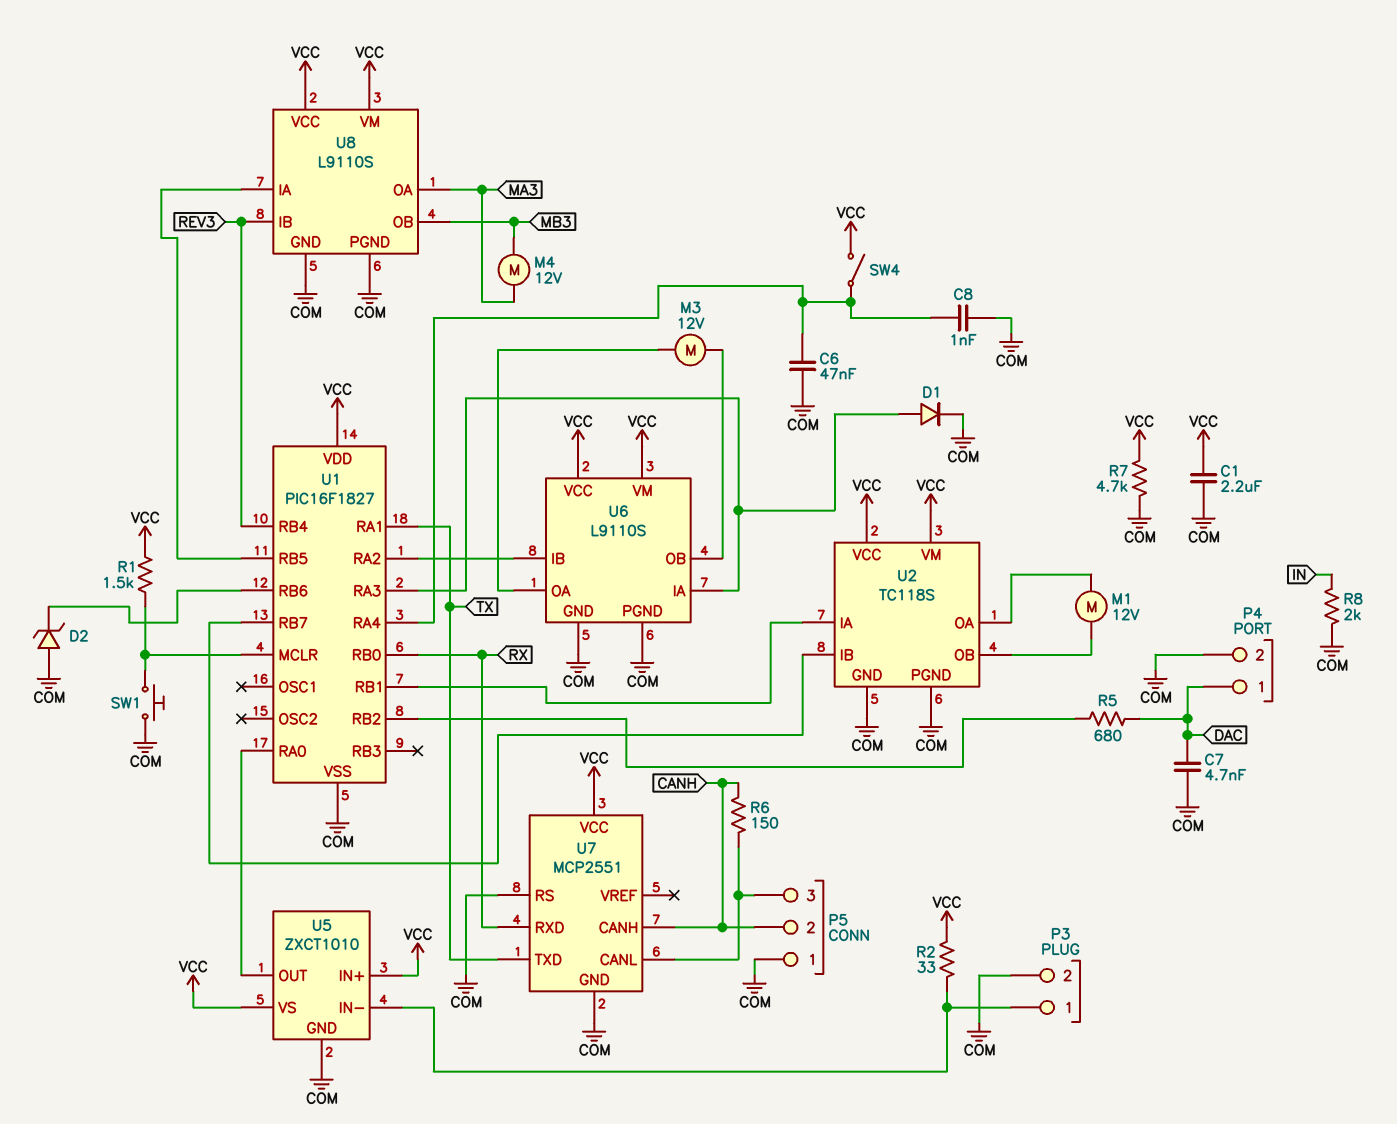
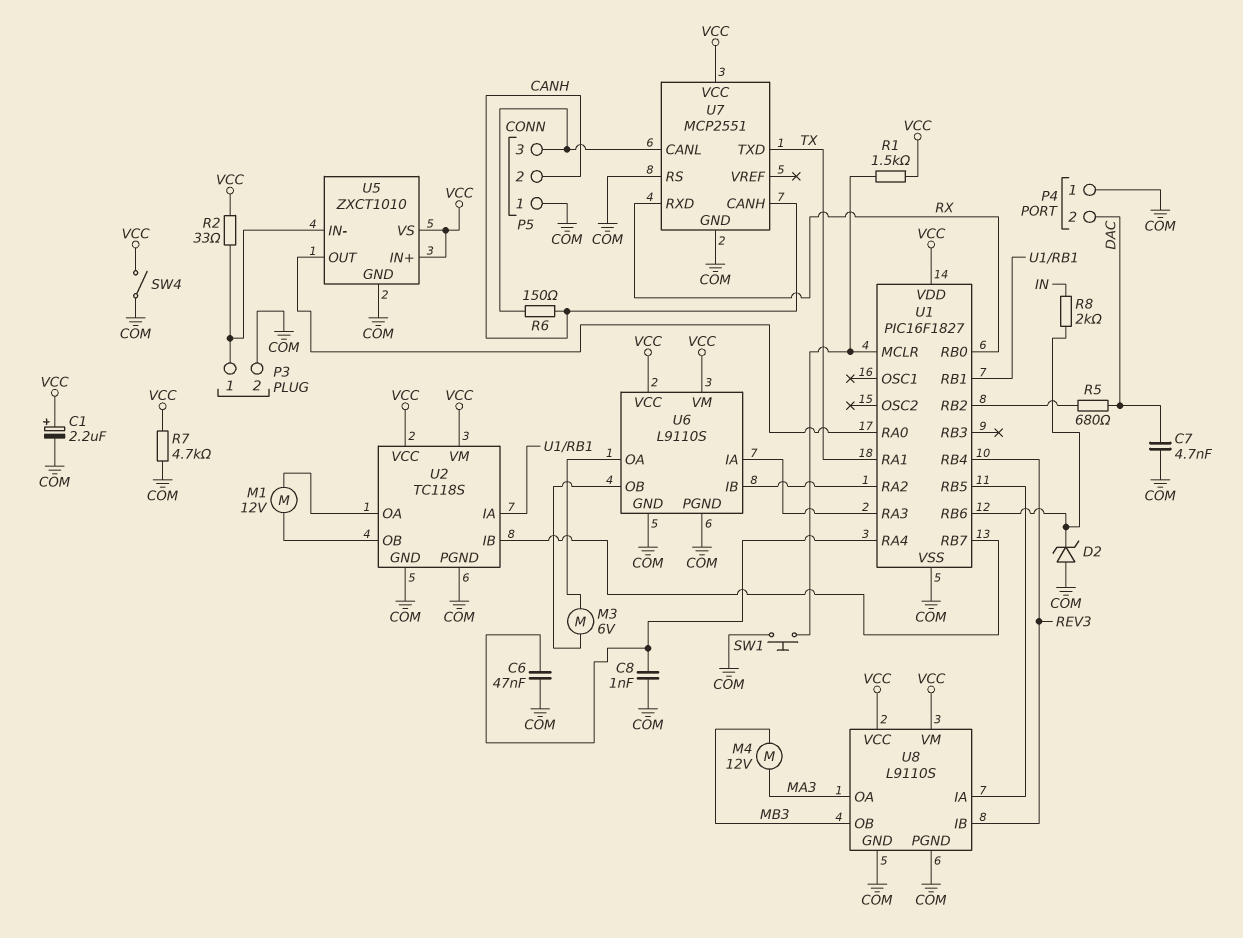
C1: 2.2uF (COM, VCC) -> 2.2uF (plus VCC, minus COM)
D1: diode (A U1/RA3, K COM) -> none
M3: motor 12V (U6/OA, U6/OB) -> motor 6V (U6/OA, U6/OB)
P4 pin 1: DAC -> COM
P4 pin 2: COM -> DAC
R8: 2k (COM, IN) -> 2k (IN, U1/RB6)
SW4: switch (U1/RA4, VCC) -> switch (COM, VCC)

